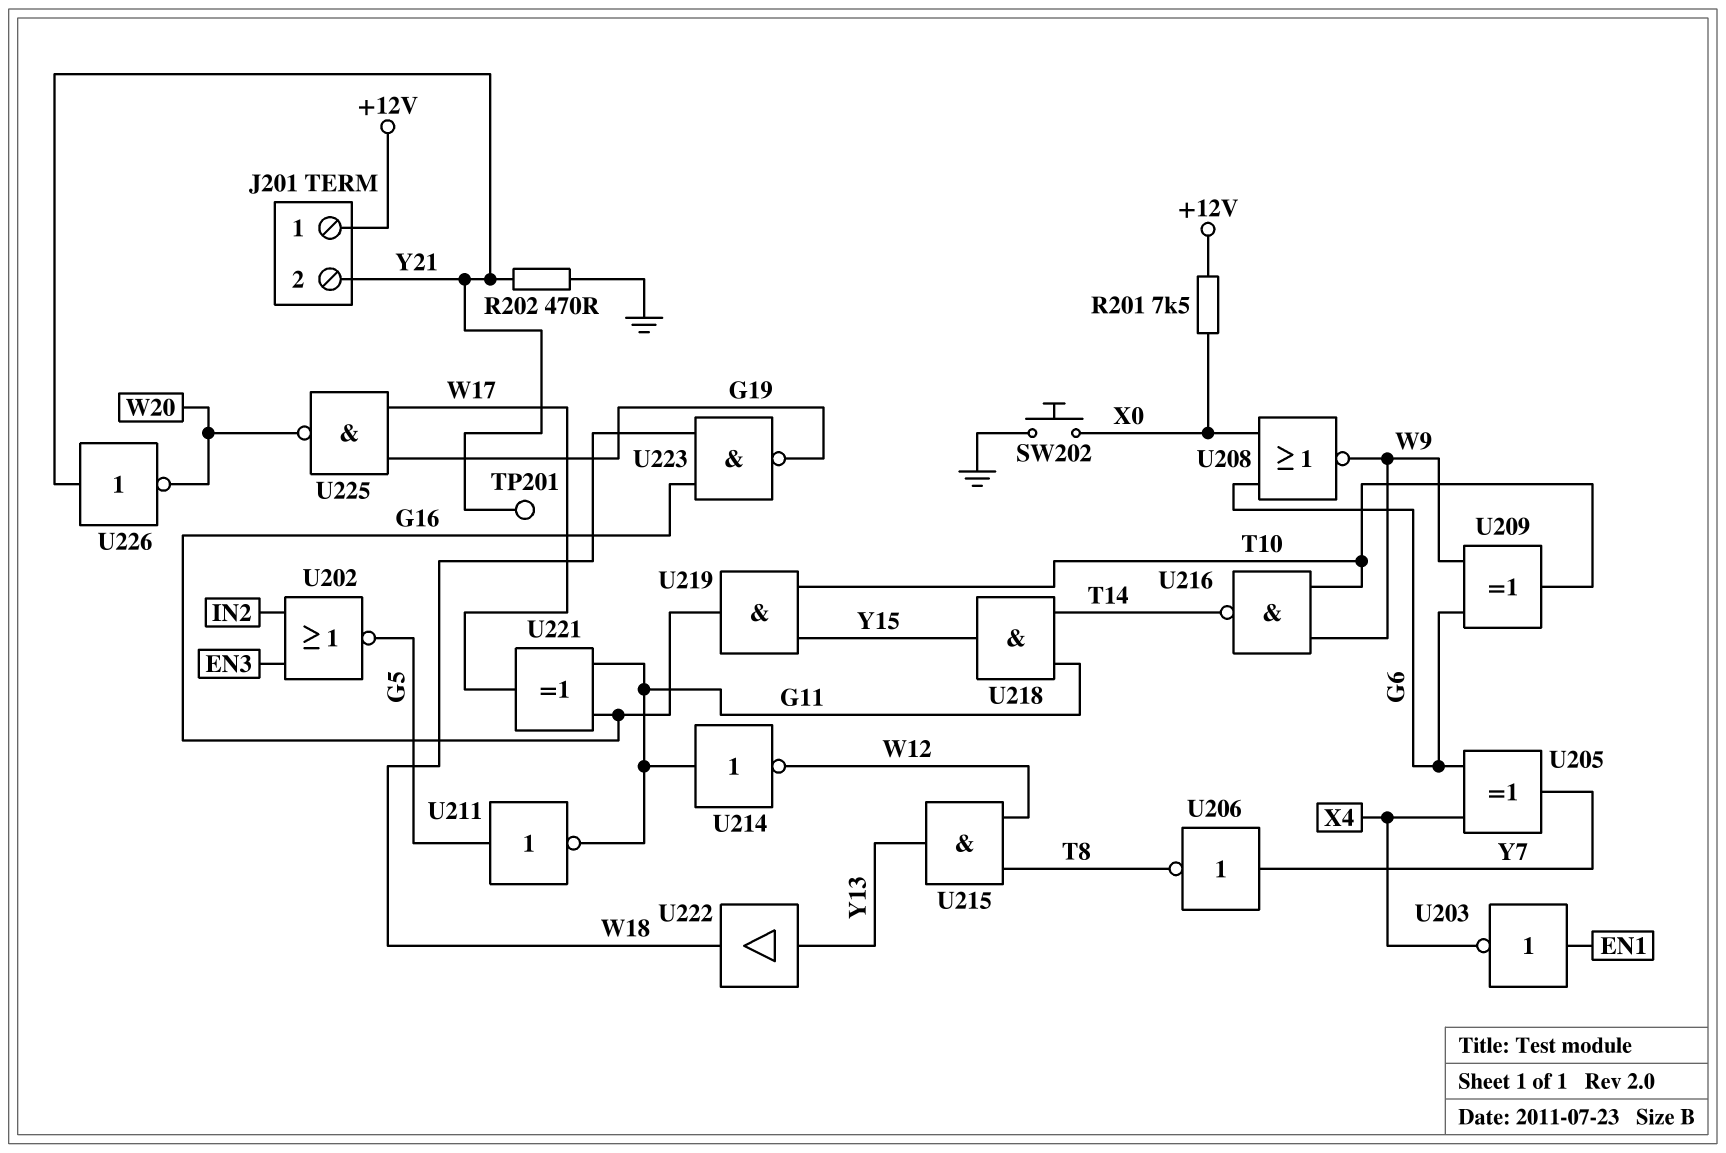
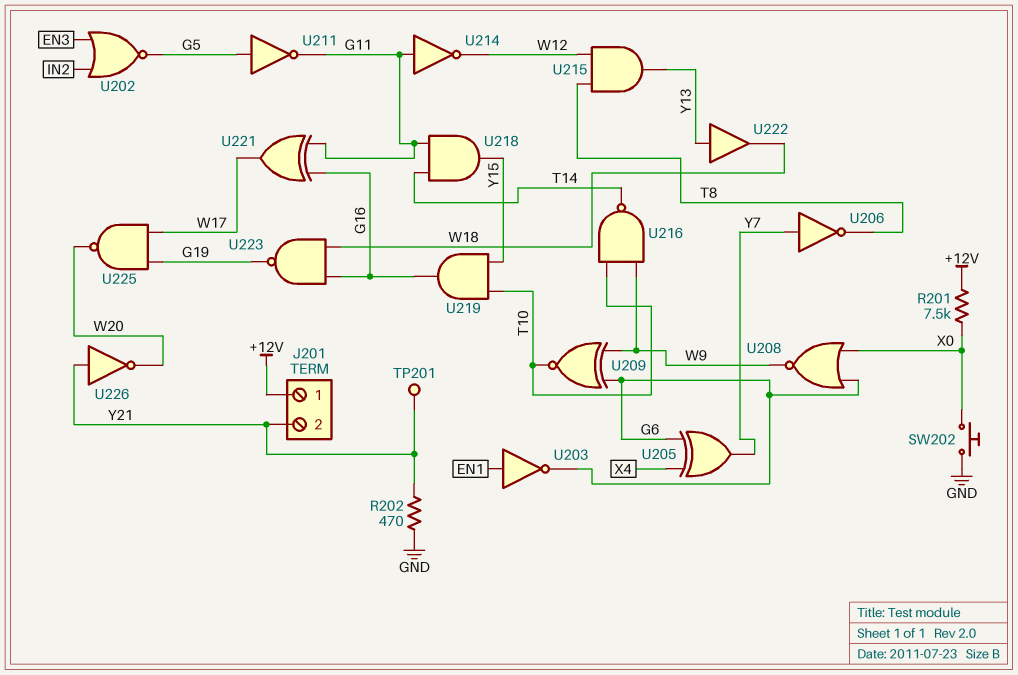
U203: NOT (in EN1, out X4) -> NOT (in EN1, out G6)
U209: XOR (in G6, in W9, out T10) -> XNOR (in G6, in W9, out T10)

